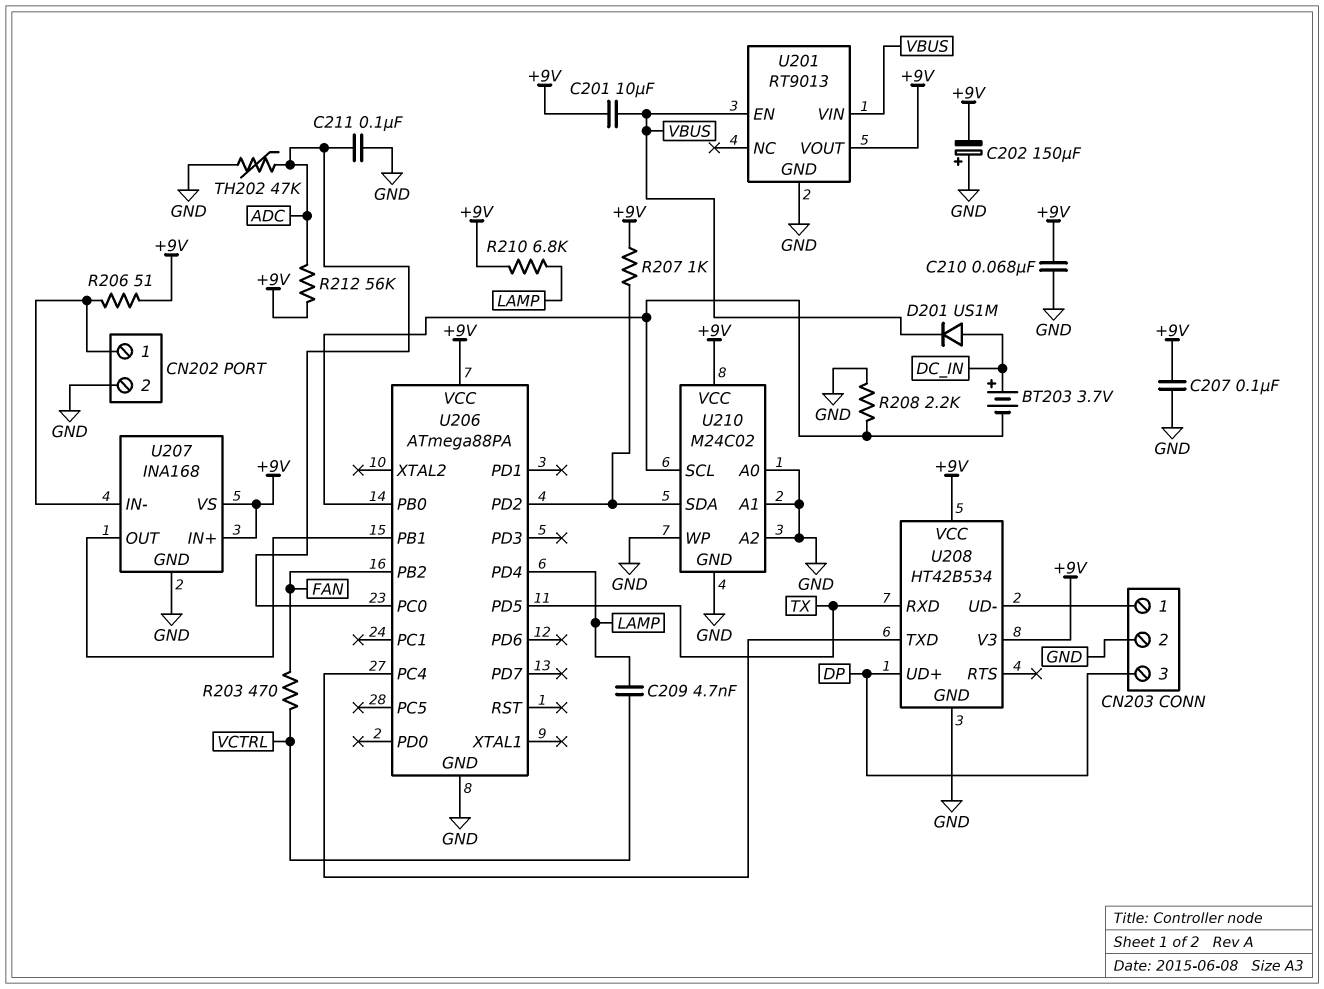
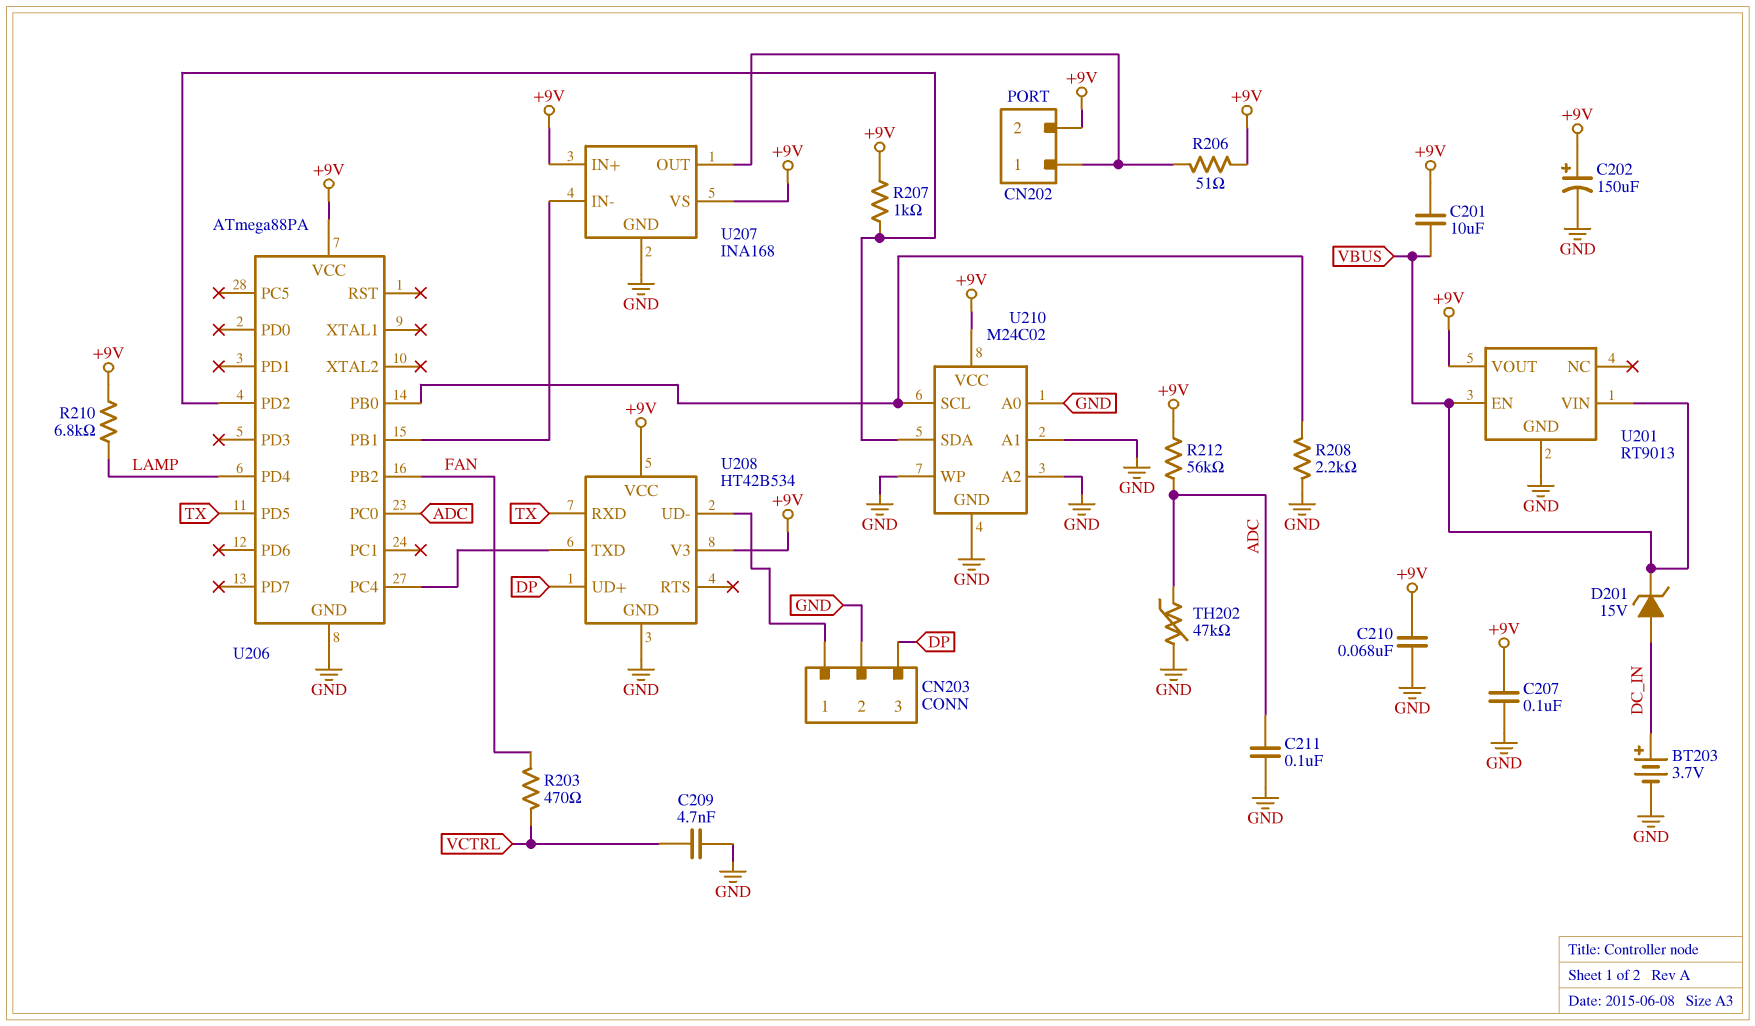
BT203: 3.7V (plus DC_IN, minus U206/PB0) -> 3.7V (plus DC_IN, minus GND)
C202: 150uF (plus GND, minus +9V) -> 150uF (plus +9V, minus GND)
C209: 4.7nF (LAMP, VCTRL) -> 4.7nF (GND, VCTRL)
CN202 pin 2: GND -> +9V
D201: diode US1M (A DC_IN, K VBUS) -> zener 15V (A DC_IN, K VBUS)
U207 pin IN-: CN202/1 -> U206/PB1
U207 pin OUT: U206/PB1 -> CN202/1

